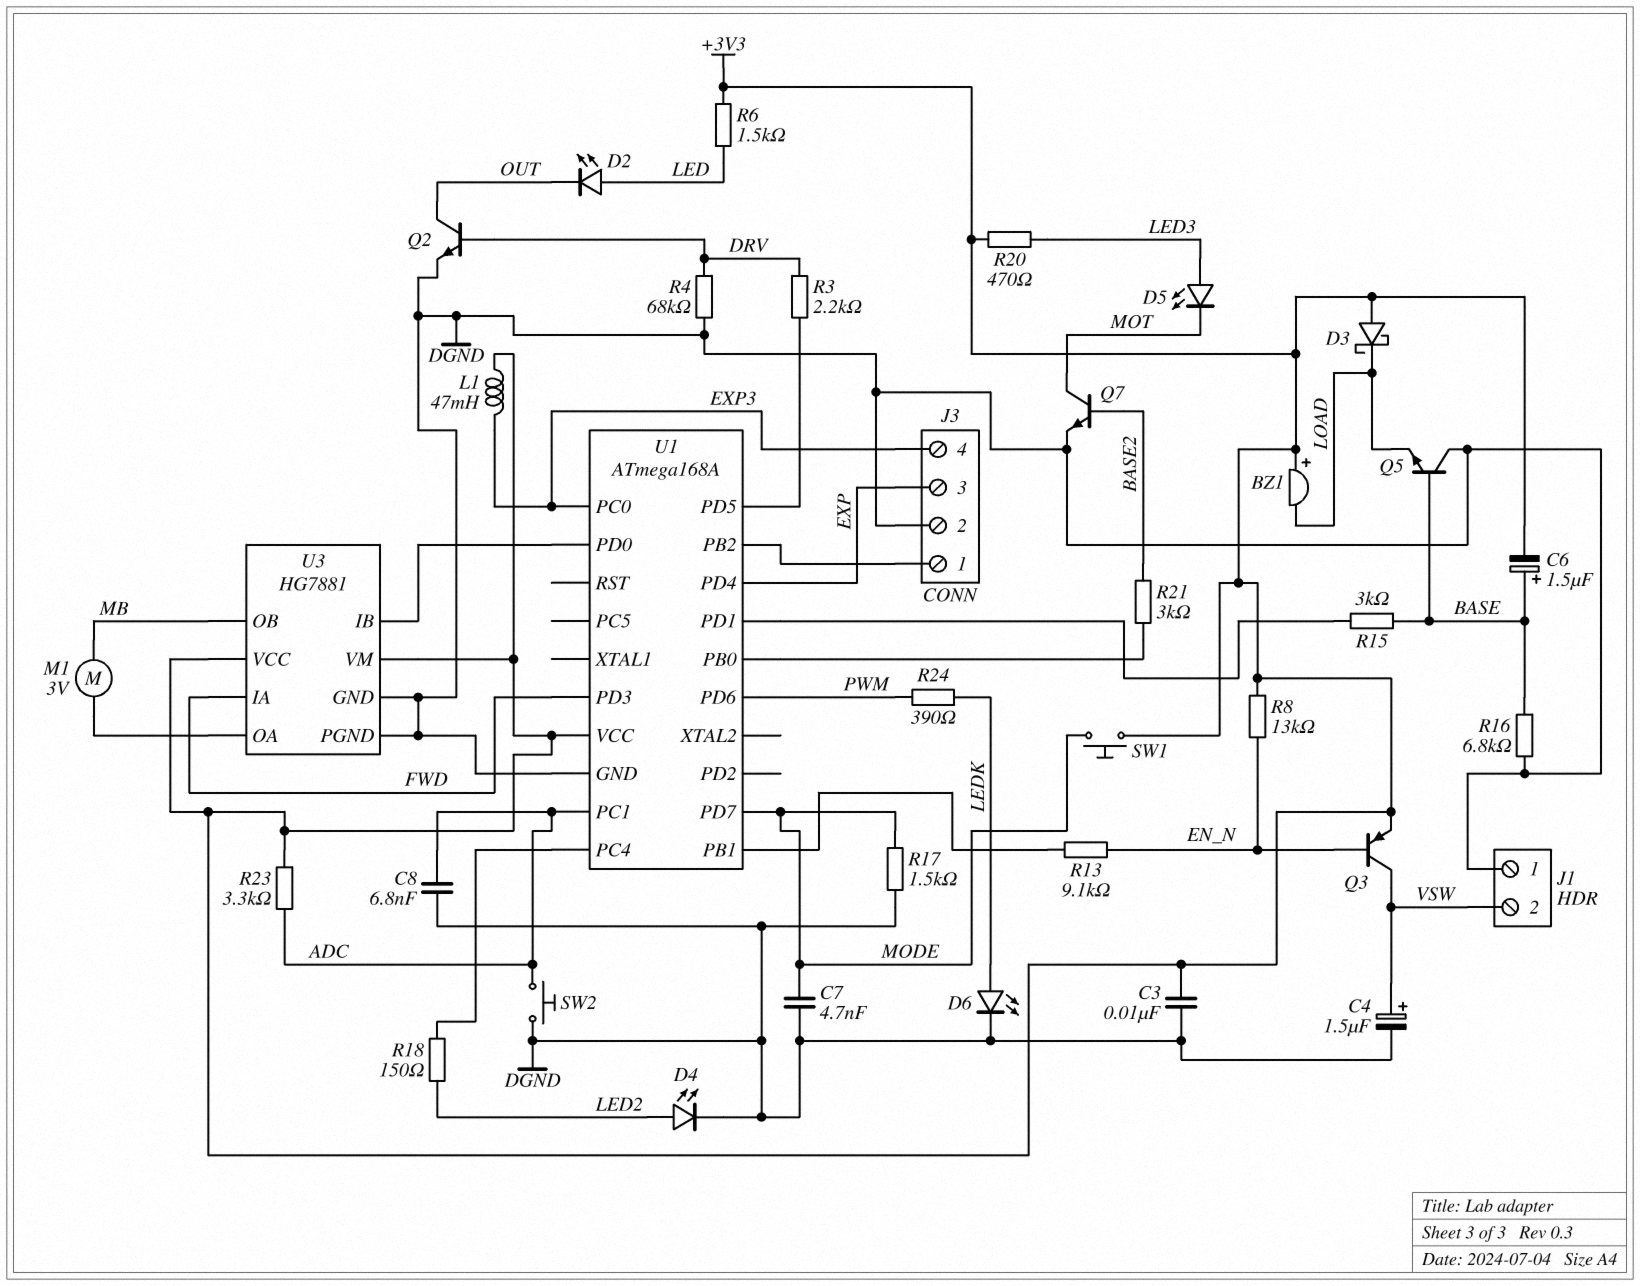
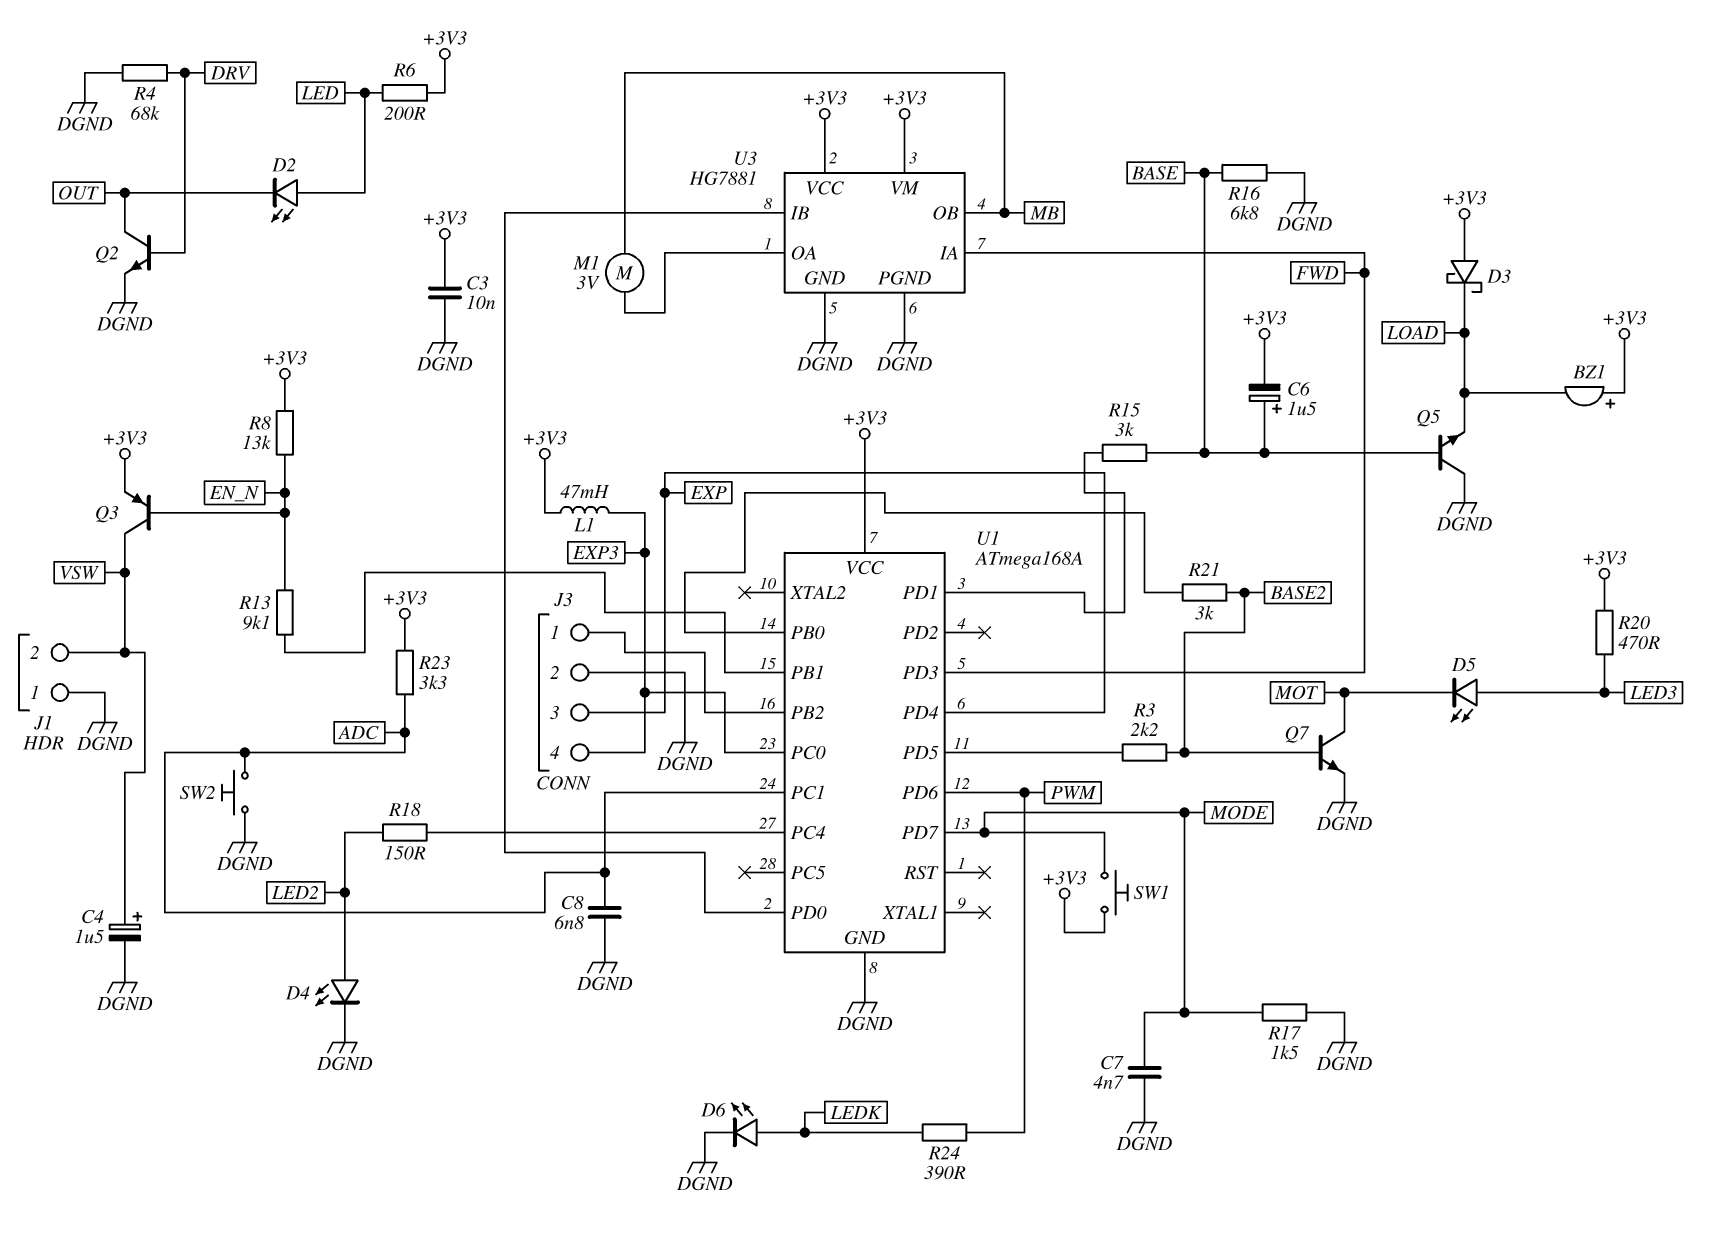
R3: 2.2k (DRV, U1/PD5) -> 2.2k (BASE2, U1/PD5)
R6: 1.5k (+3V3, LED) -> 200 (+3V3, LED)

